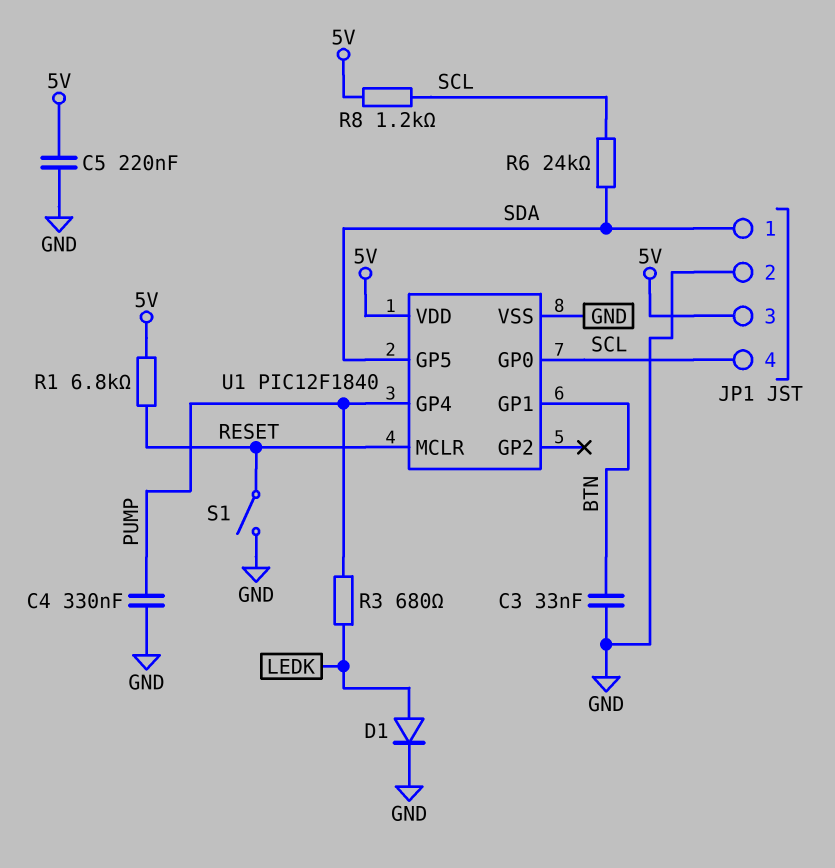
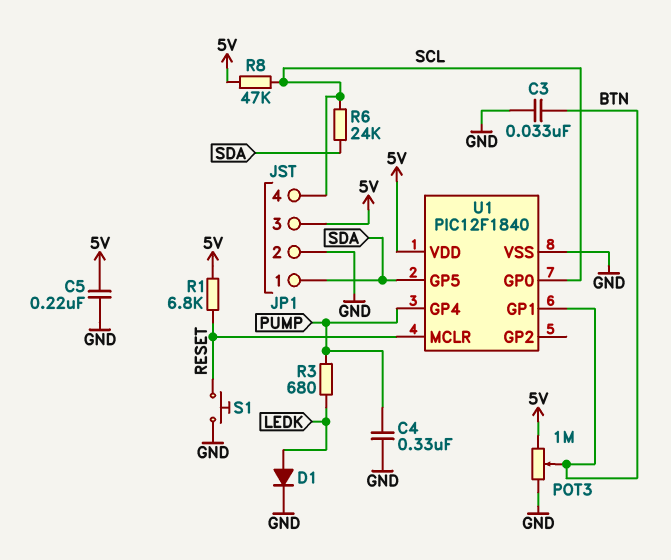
POT3: none -> 1M (5V, GND, wiper BTN)
R8: 1.2k (5V, SCL) -> 47k (5V, SCL)
S1: switch (GND, RESET) -> button (GND, RESET)

